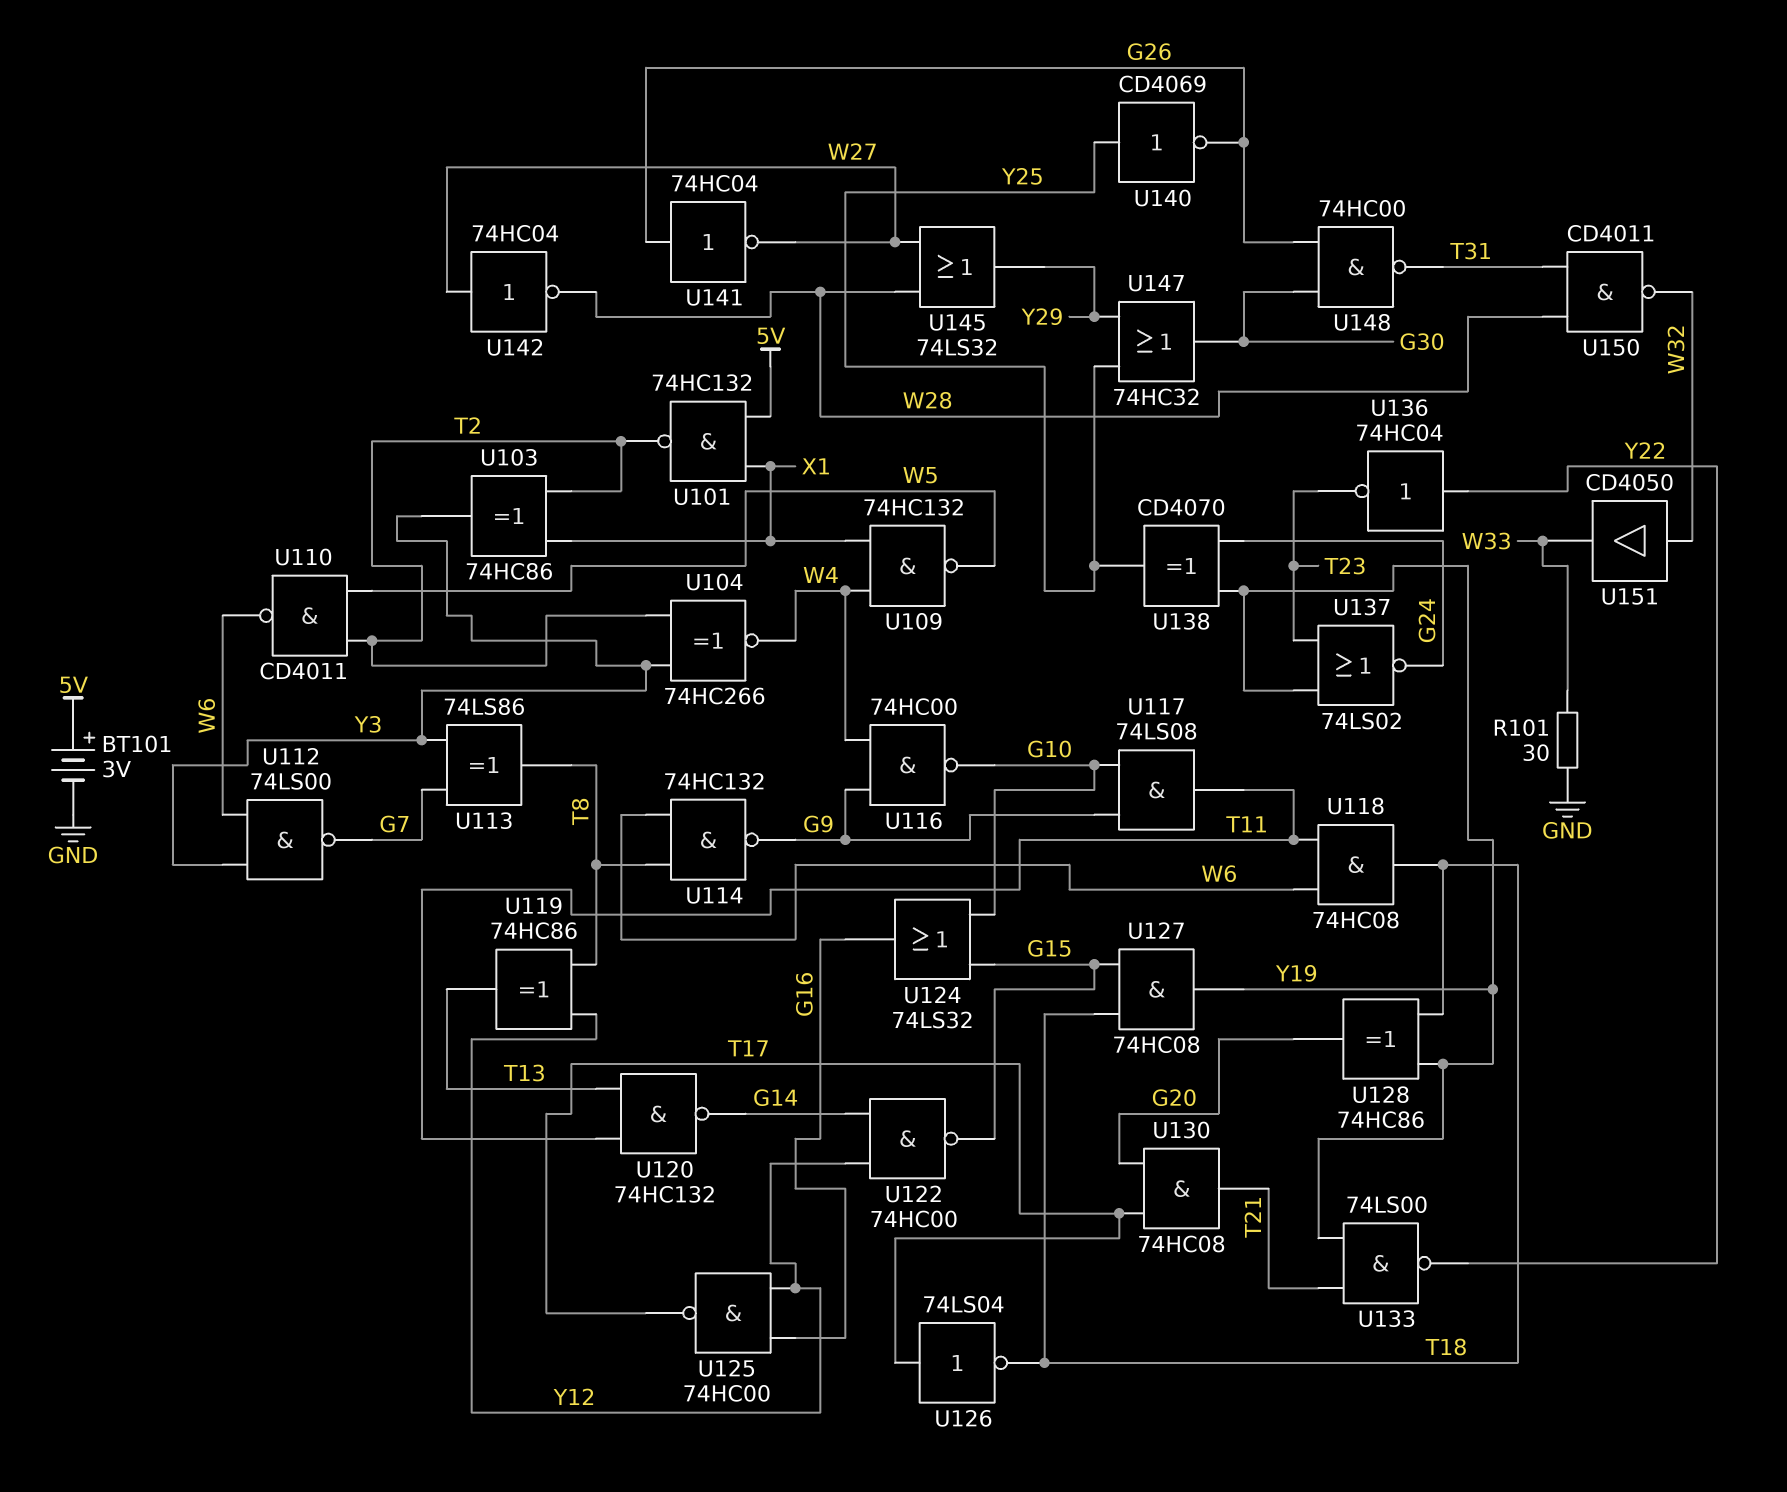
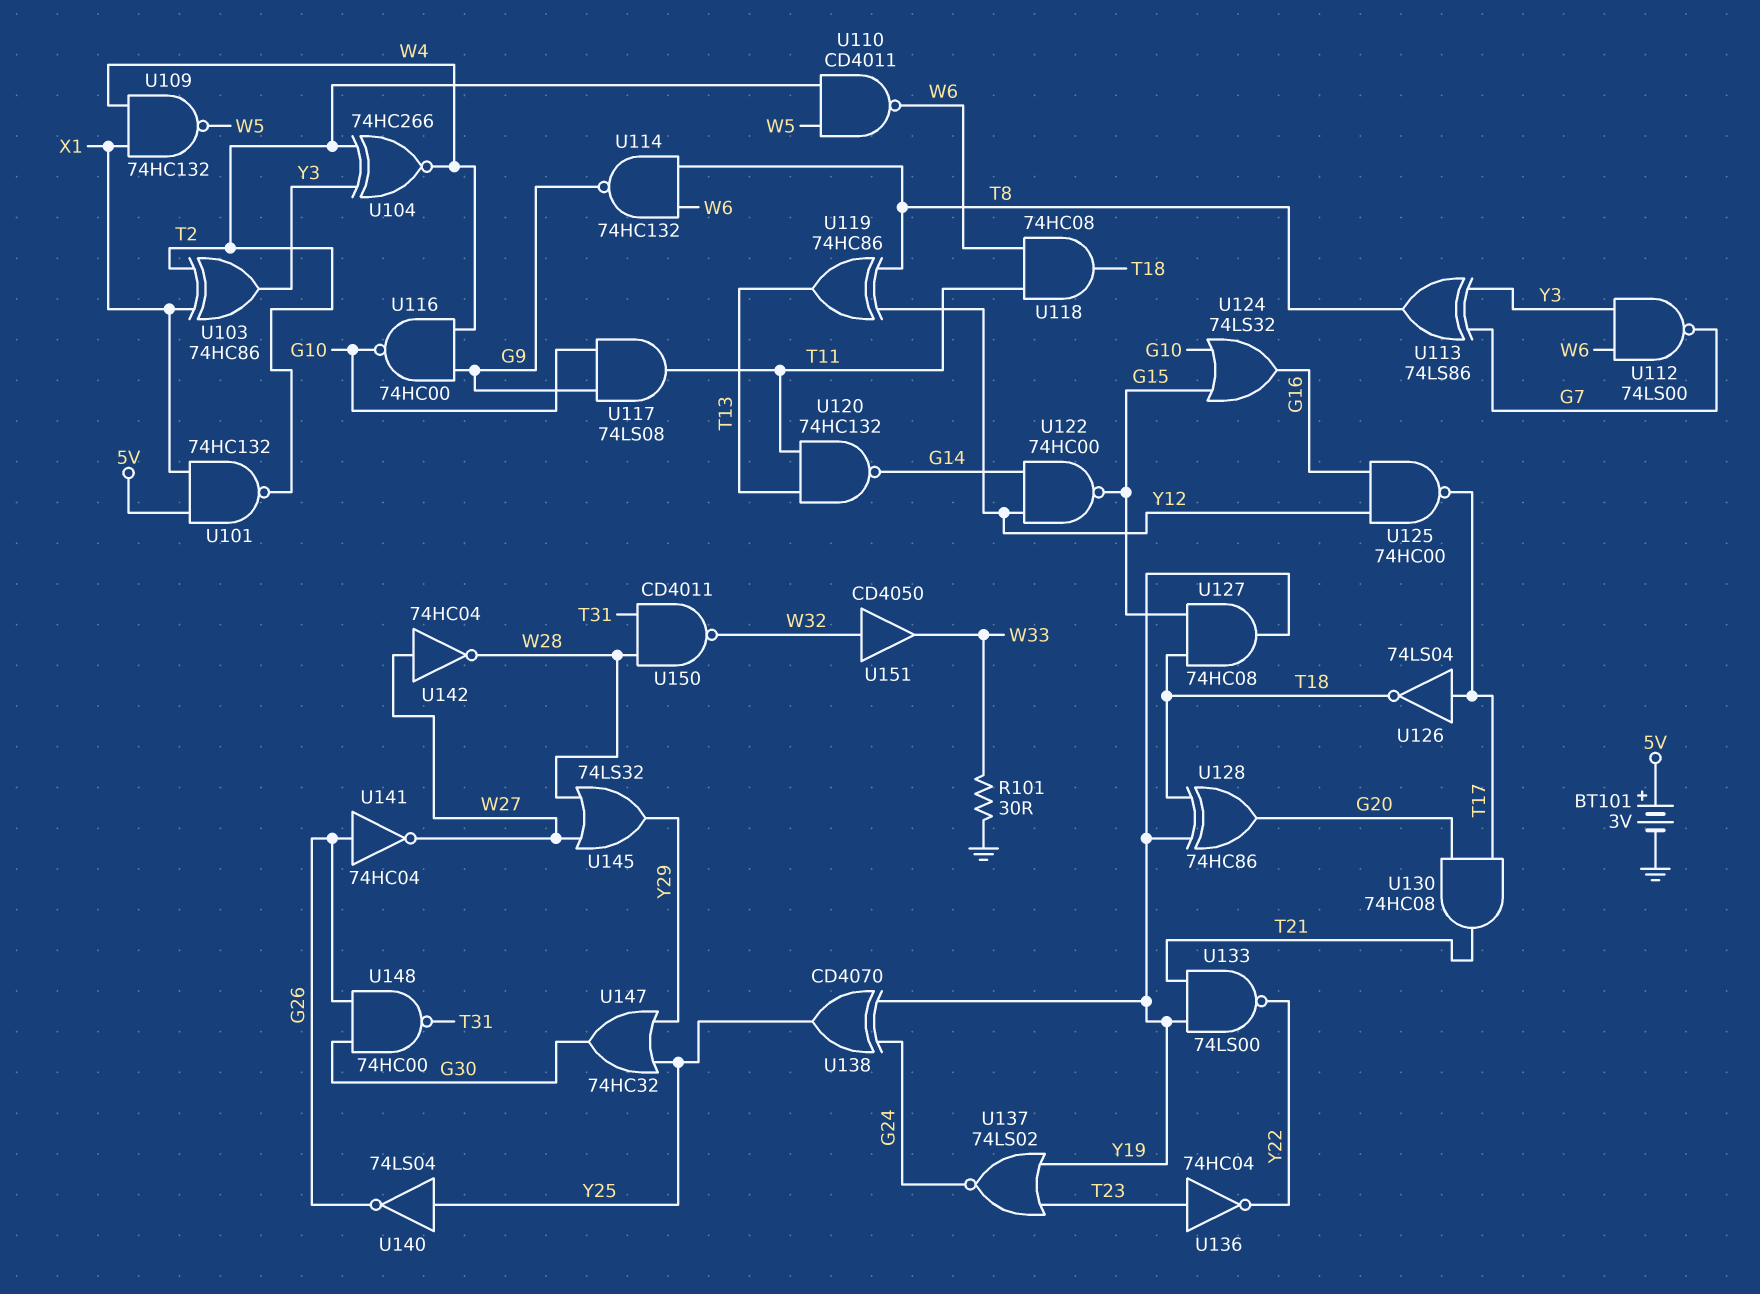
U136: NOT 74HC04 (in Y22, out T23) -> NOT 74HC04 (in T23, out Y22)
U140: NOT CD4069 (in Y25, out G26) -> NOT 74LS04 (in Y25, out G26)

